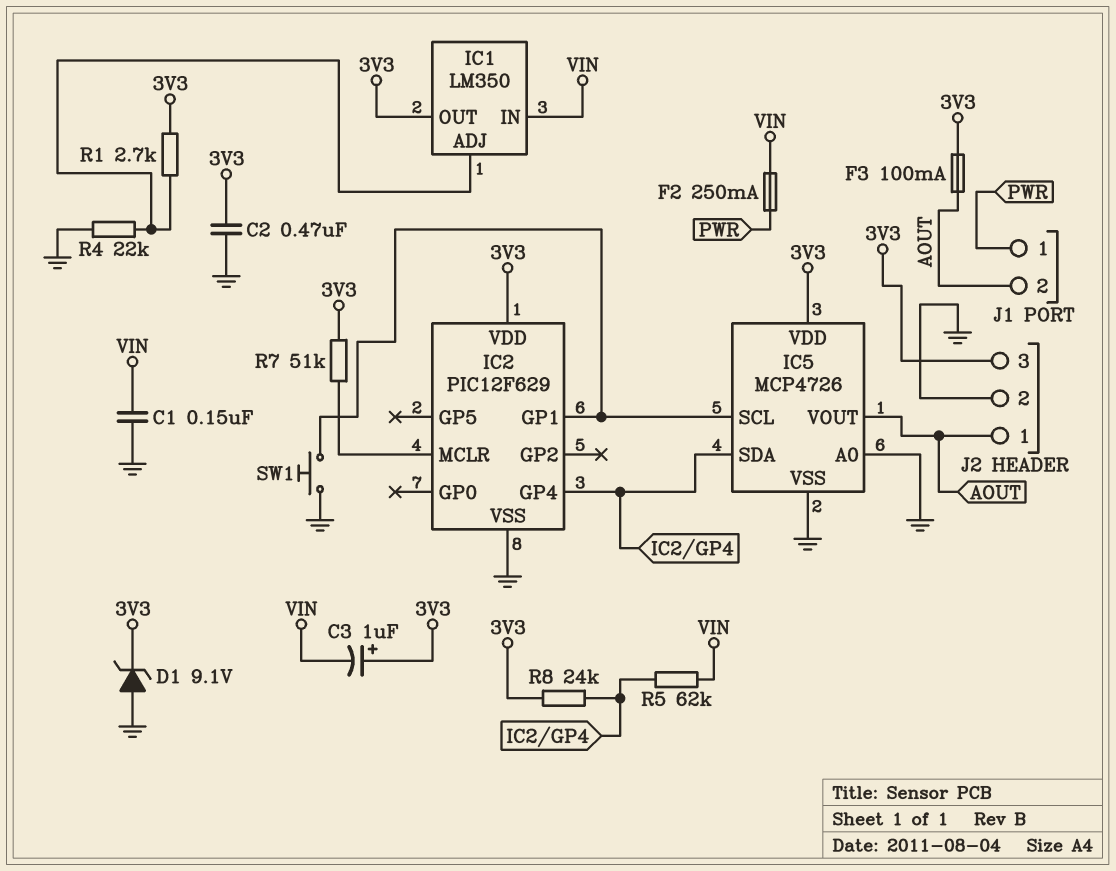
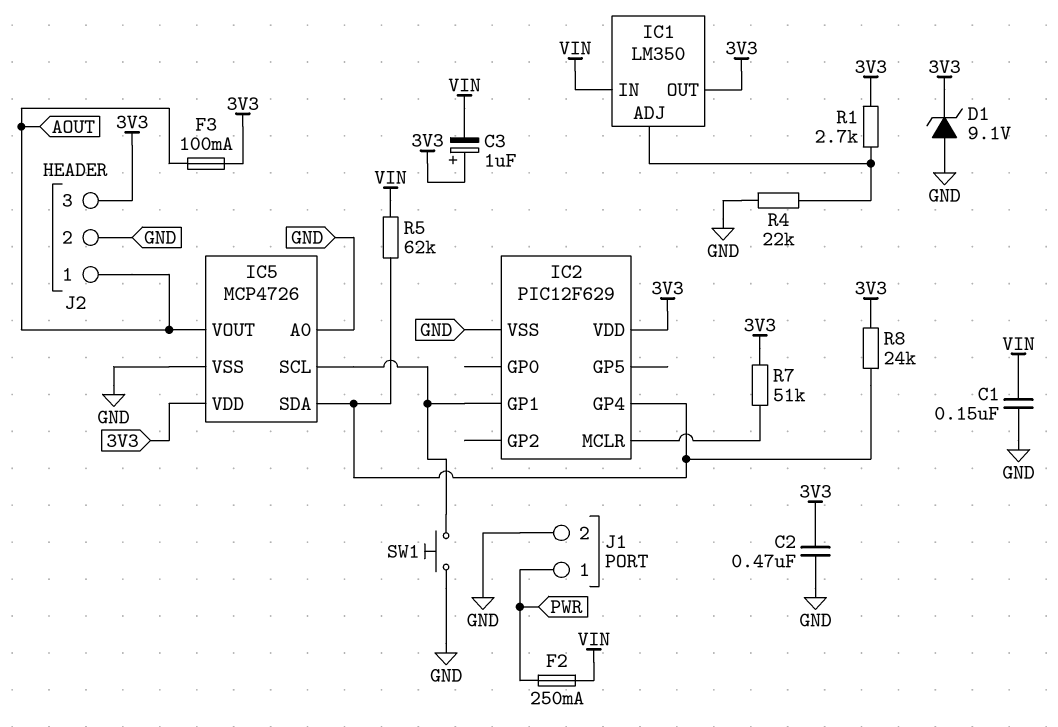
J1 pin 2: AOUT -> GND

